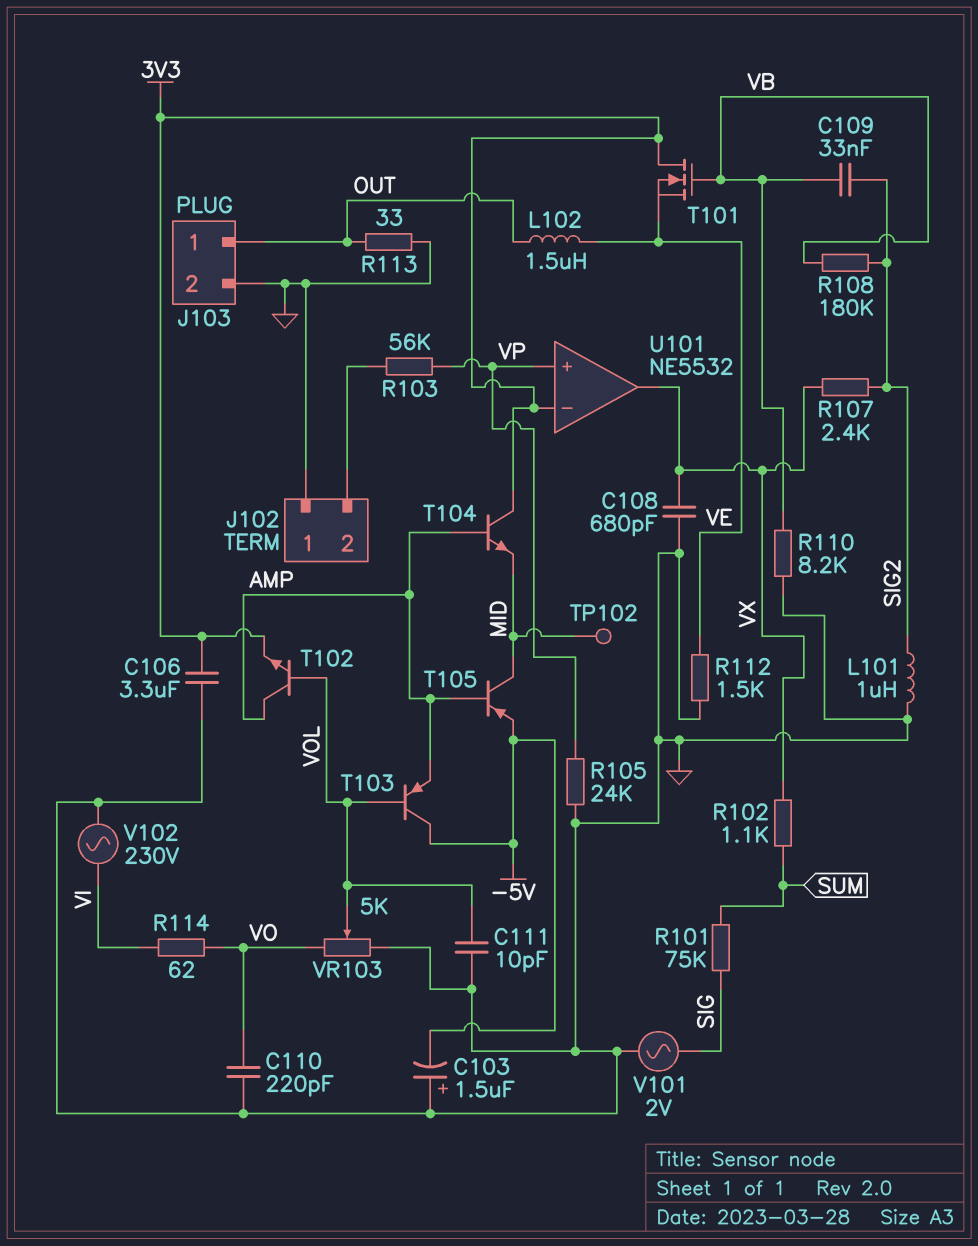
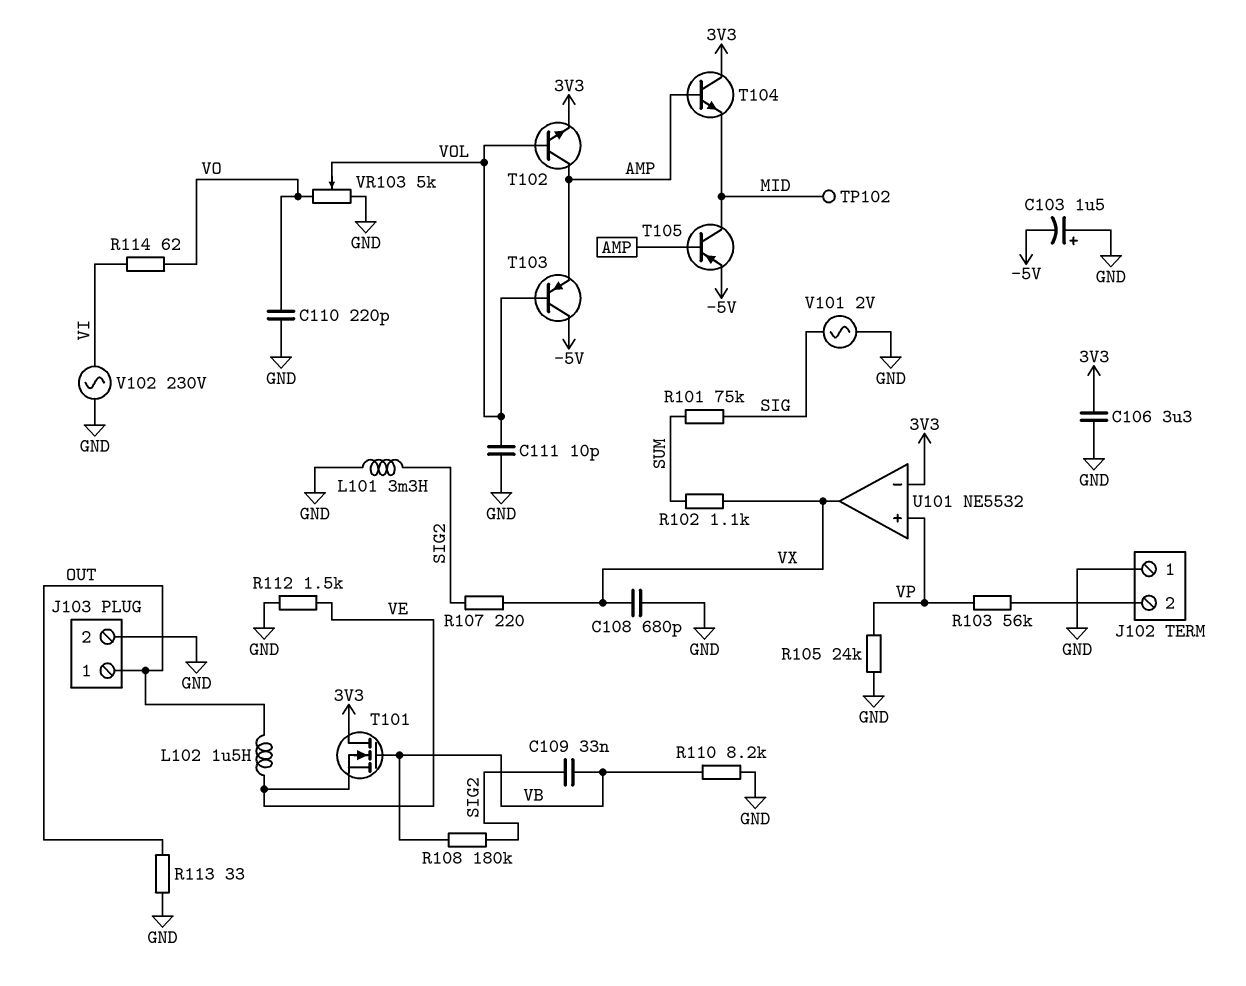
L101: 1uH (GND, SIG2) -> 3.3mH (GND, SIG2)
R107: 2.4k (SIG2, VX) -> 220 (SIG2, VX)

